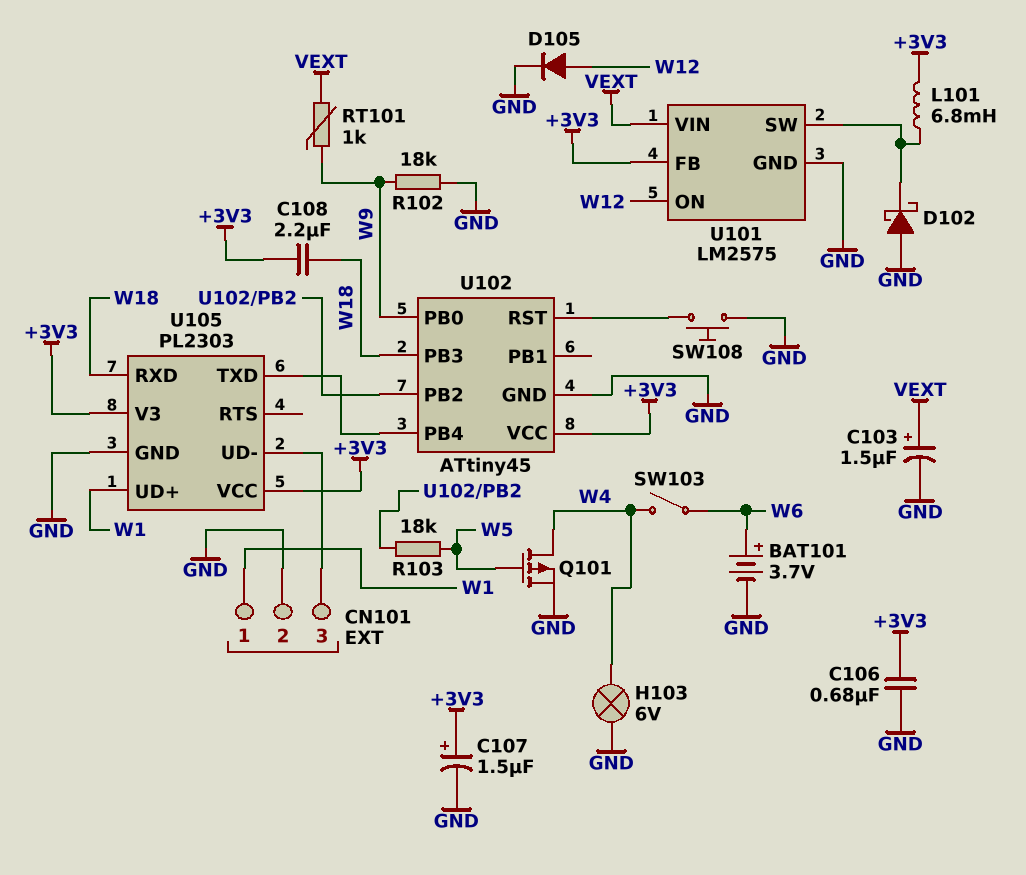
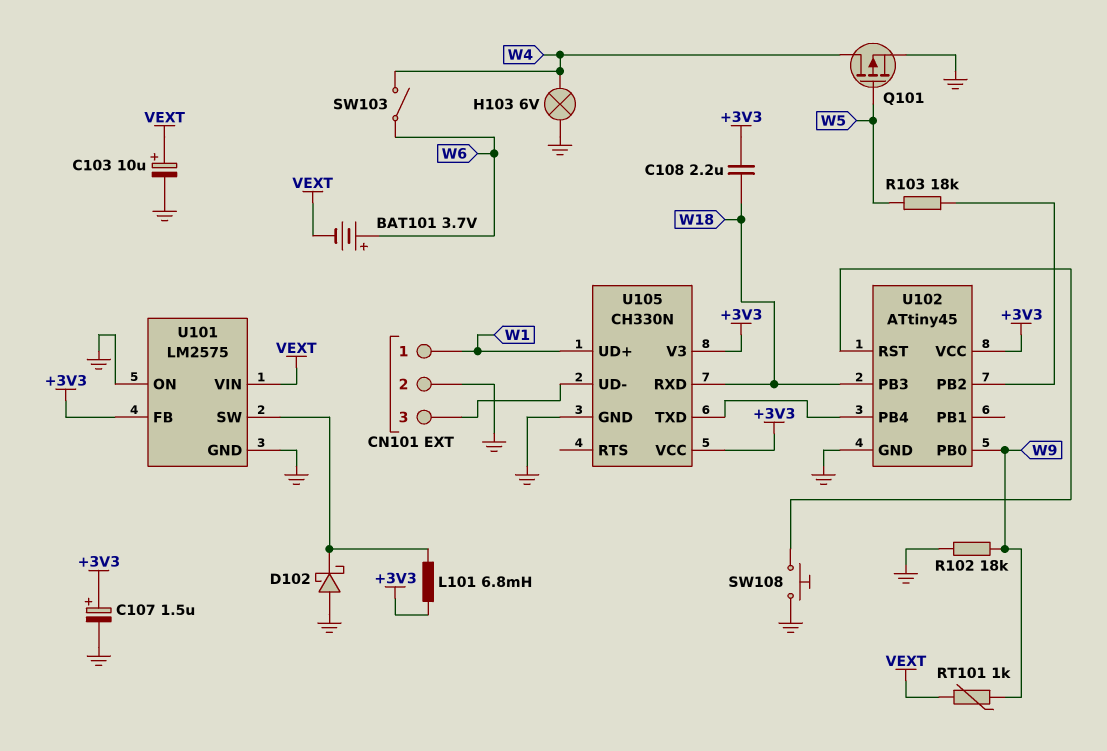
BAT101: 3.7V (plus W6, minus GND) -> 3.7V (plus W6, minus VEXT)
C103: 1.5uF (plus VEXT, minus GND) -> 10uF (plus VEXT, minus GND)
C106: 680nF (+3V3, GND) -> none
D105: diode (A W12, K GND) -> none
U101 pin ON: W12 -> GND
U105: PL2303 -> CH330N

